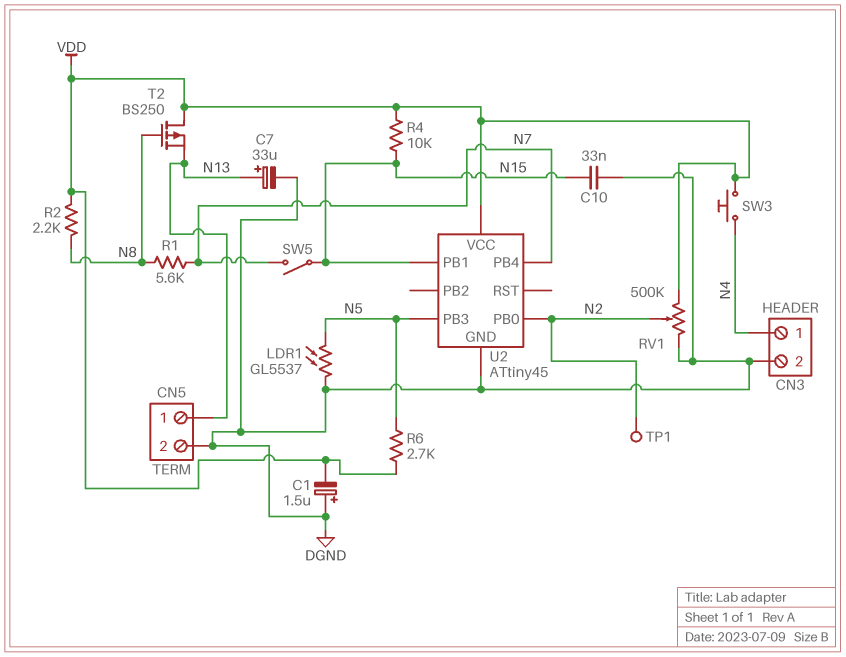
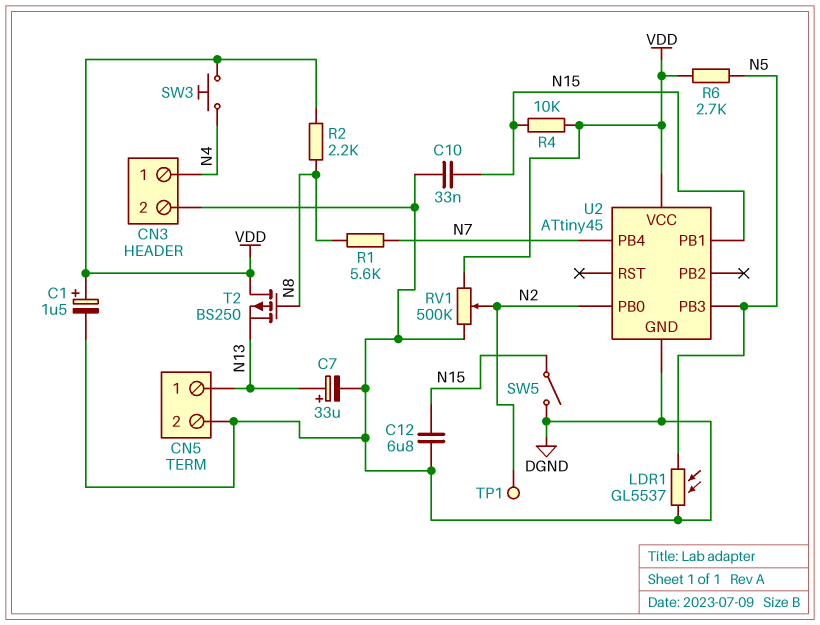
C1: 1.5uF (plus DGND, minus VDD) -> 1.5uF (plus VDD, minus DGND)
C12: none -> 6.8uF (DGND, N15)
SW5: switch (N7, N15) -> switch (DGND, N15)

